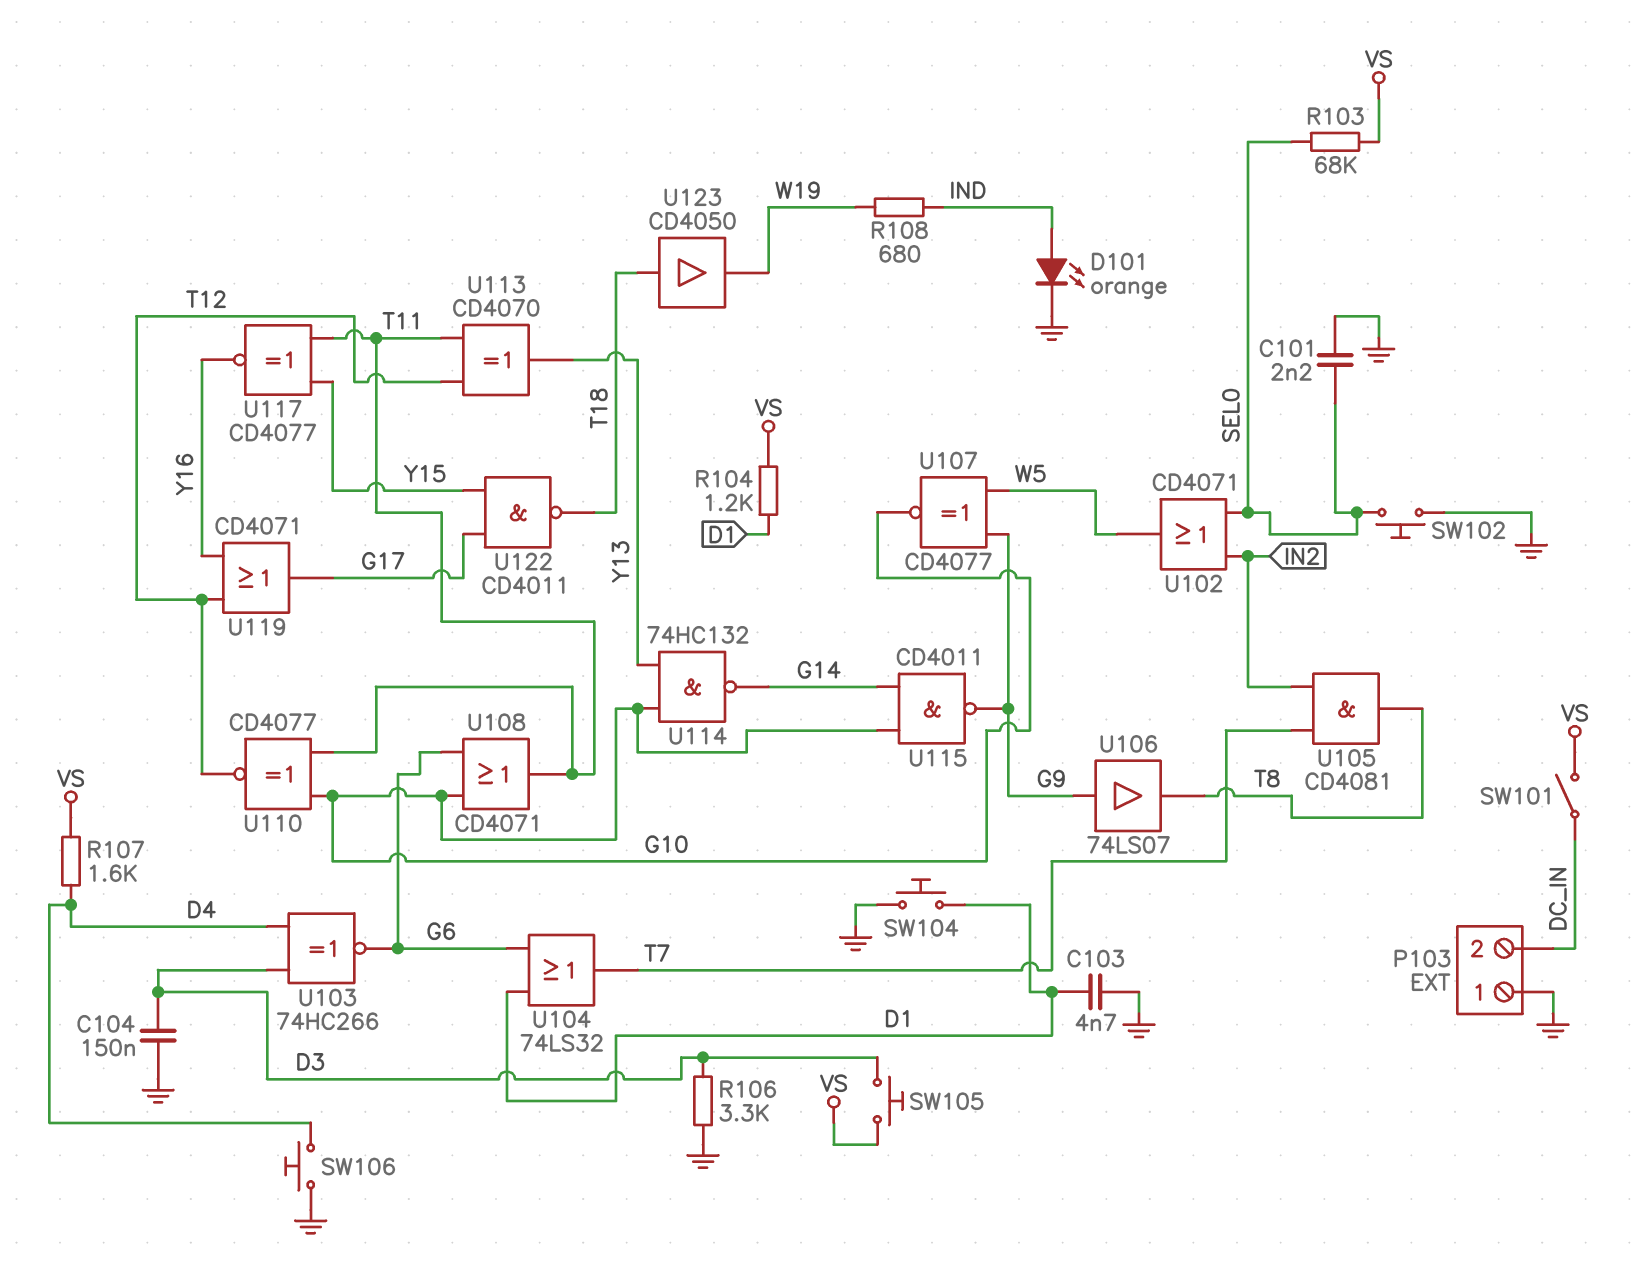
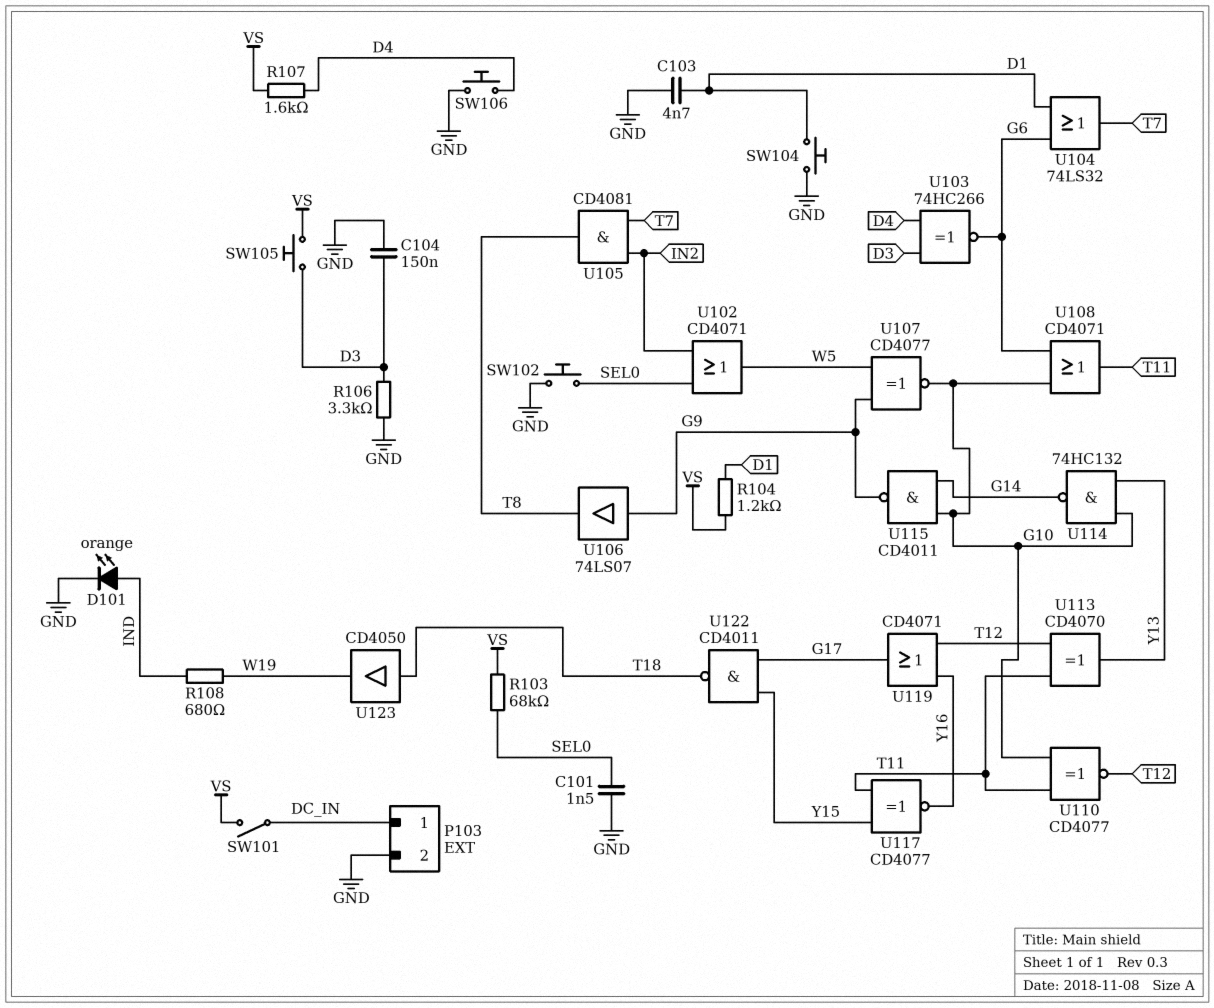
C101: 2.2nF (GND, SEL0) -> 1.5nF (GND, SEL0)
P103 pin 1: GND -> DC_IN
P103 pin 2: DC_IN -> GND

